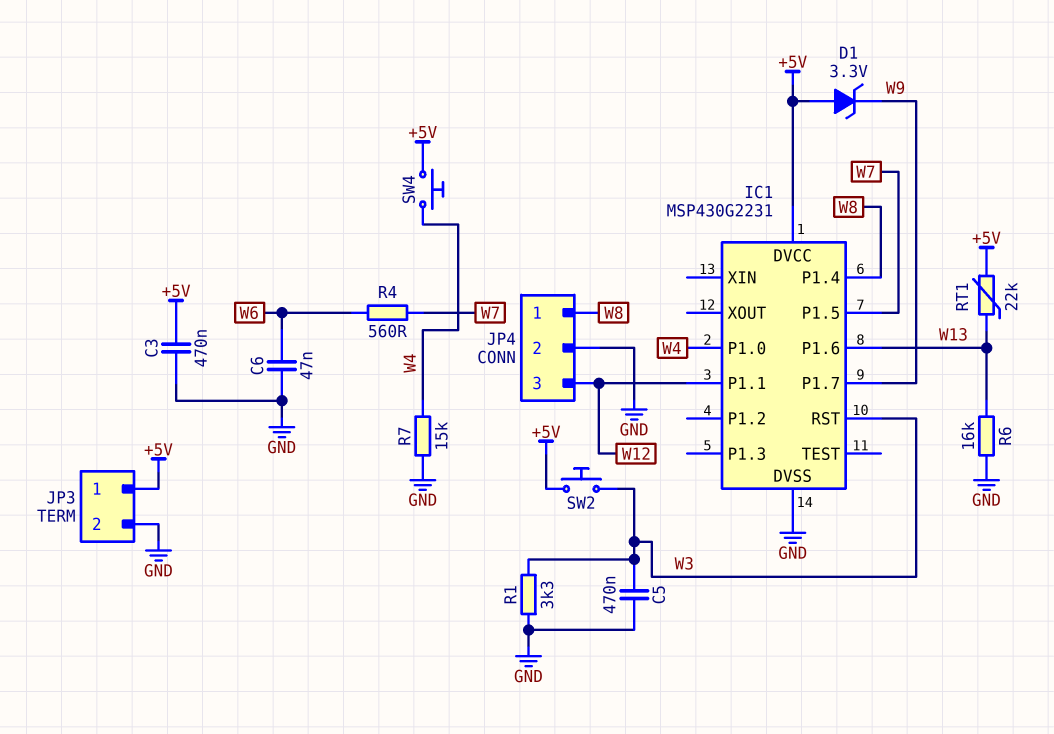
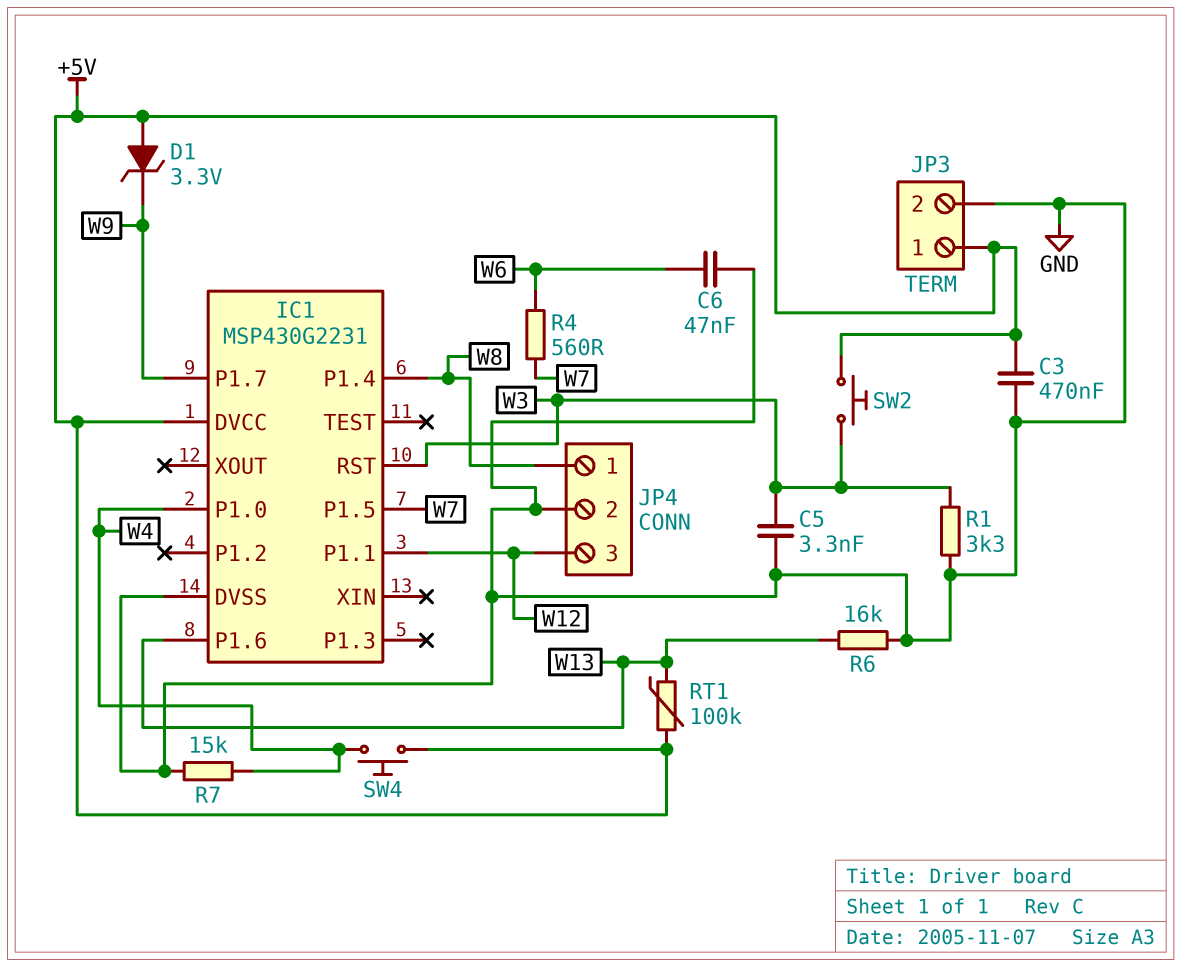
C5: 470nF (GND, W3) -> 3.3nF (GND, W3)
RT1: 22k (+5V, W13) -> 100k (+5V, W13)

